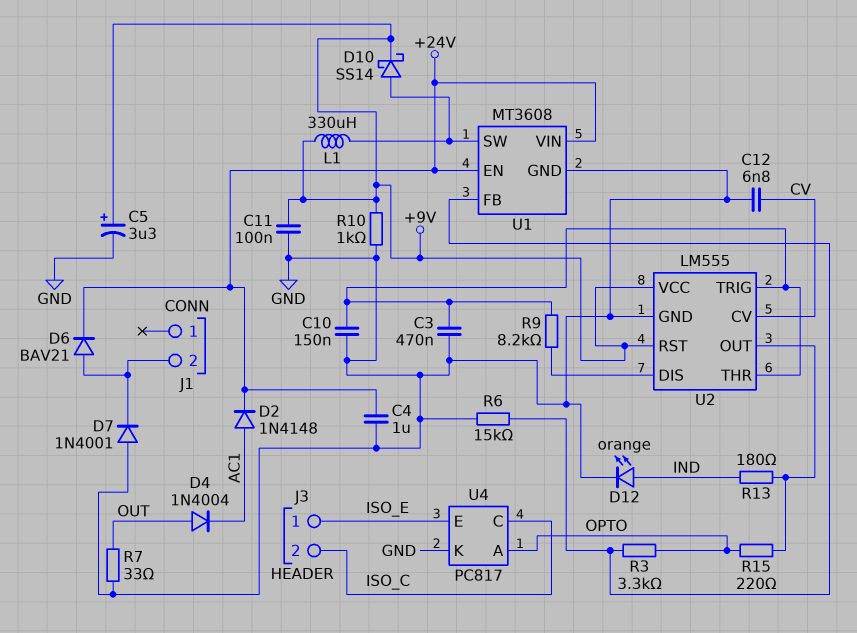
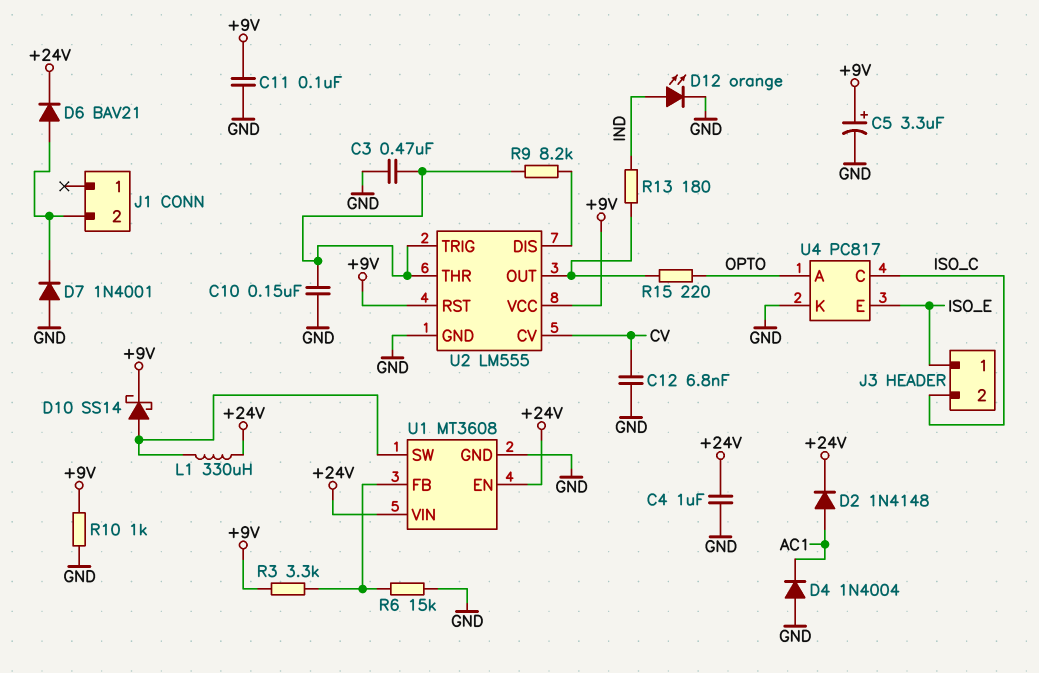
D4: diode 1N4004 (A OUT, K AC1) -> diode 1N4004 (A GND, K AC1)
L1: 330uH (+9V, U1/SW) -> 330uH (+24V, U1/SW)
R3: 3.3k (OPTO, U1/FB) -> 3.3k (+9V, U1/FB)
R7: 33 (GND, OUT) -> none

